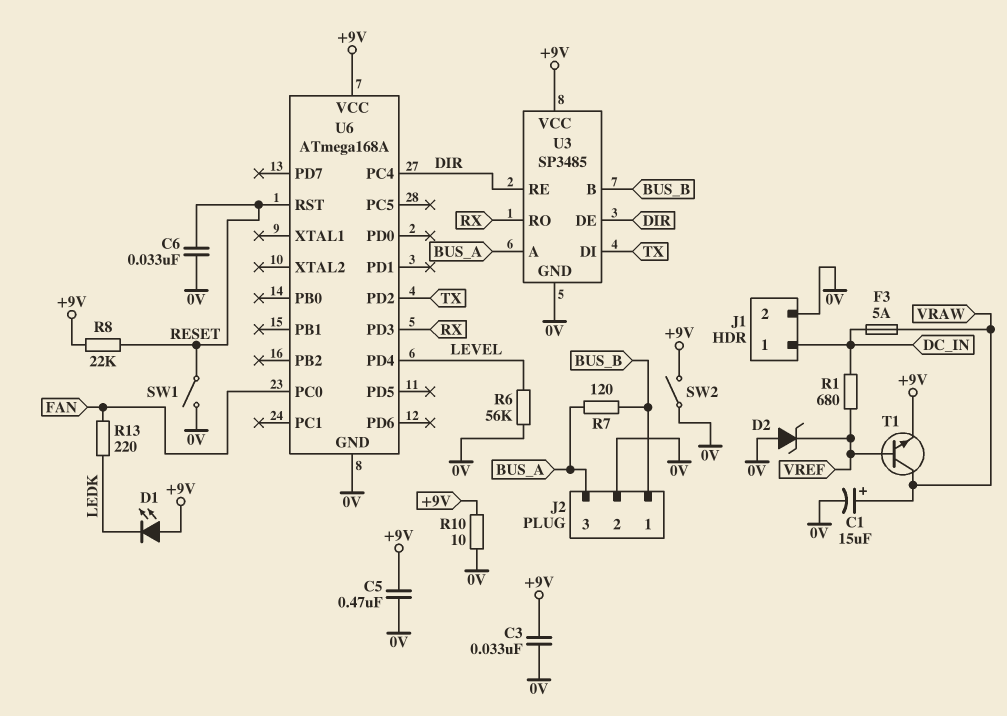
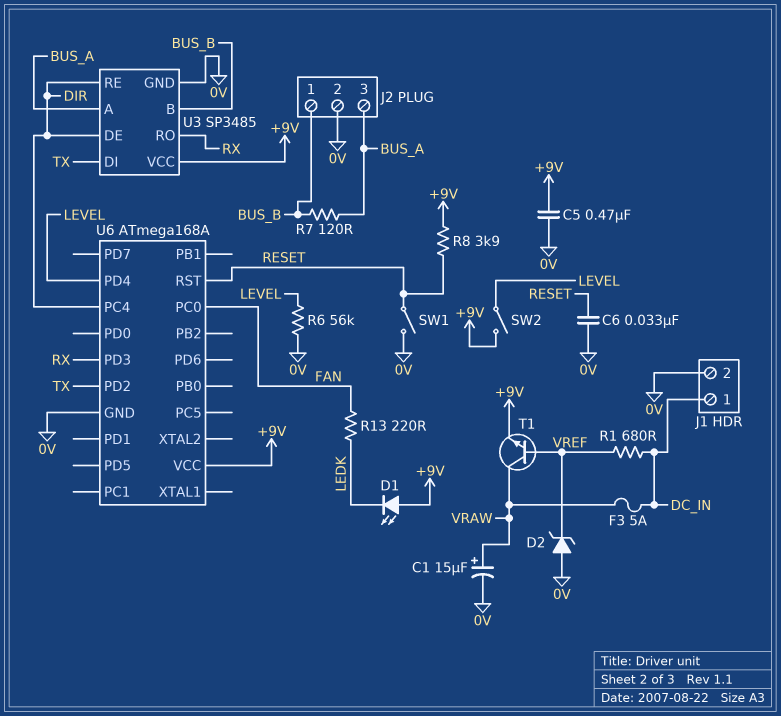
C3: 33nF (+9V, 0V) -> none
R8: 22k (+9V, RESET) -> 3.9k (+9V, RESET)
R10: 10 (+9V, 0V) -> none
SW2: switch (+9V, 0V) -> switch (+9V, LEVEL)

